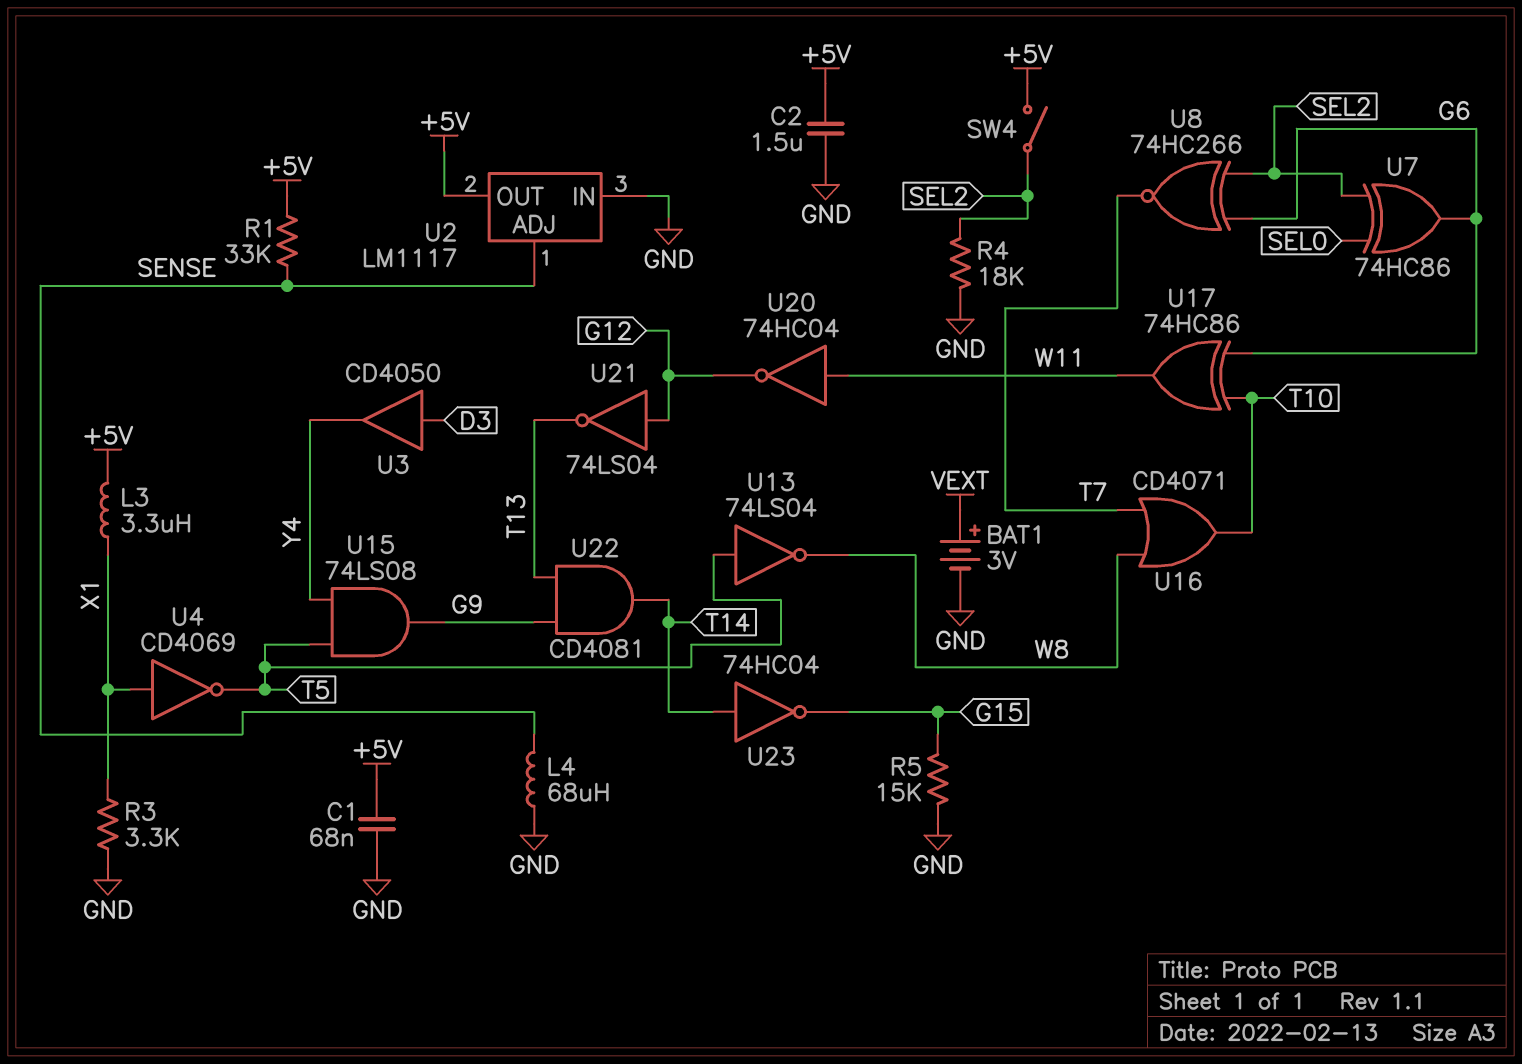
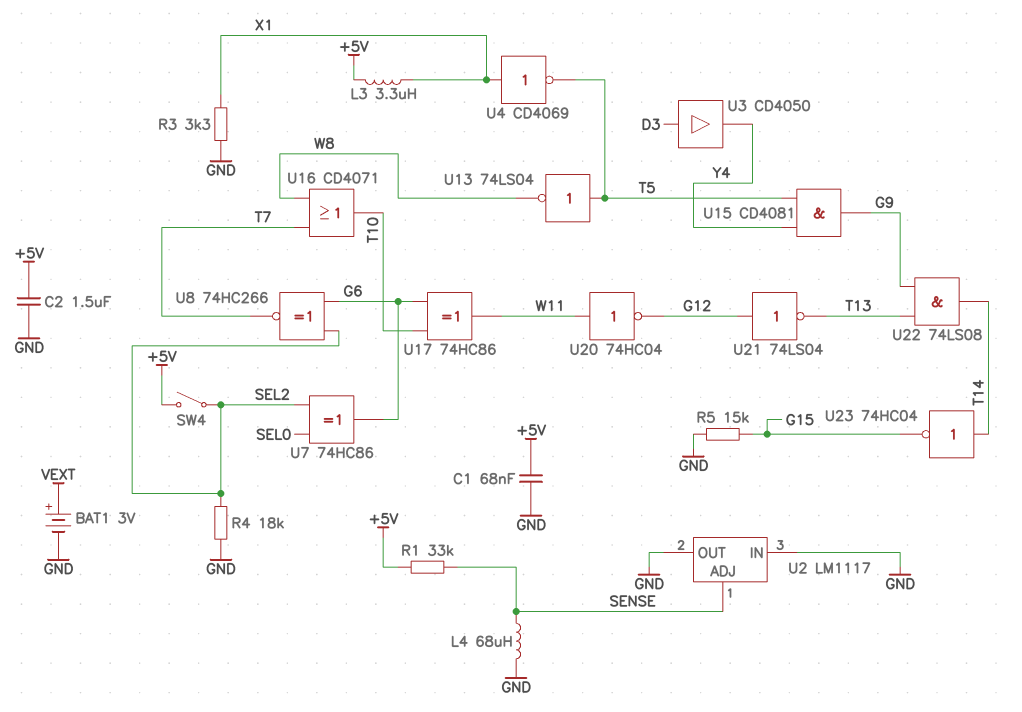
U2 pin OUT: +5V -> GND
U15: AND 74LS08 (in T5, in Y4, out G9) -> AND CD4081 (in T5, in Y4, out G9)
U22: AND CD4081 (in G9, in T13, out T14) -> AND 74LS08 (in G9, in T13, out T14)

